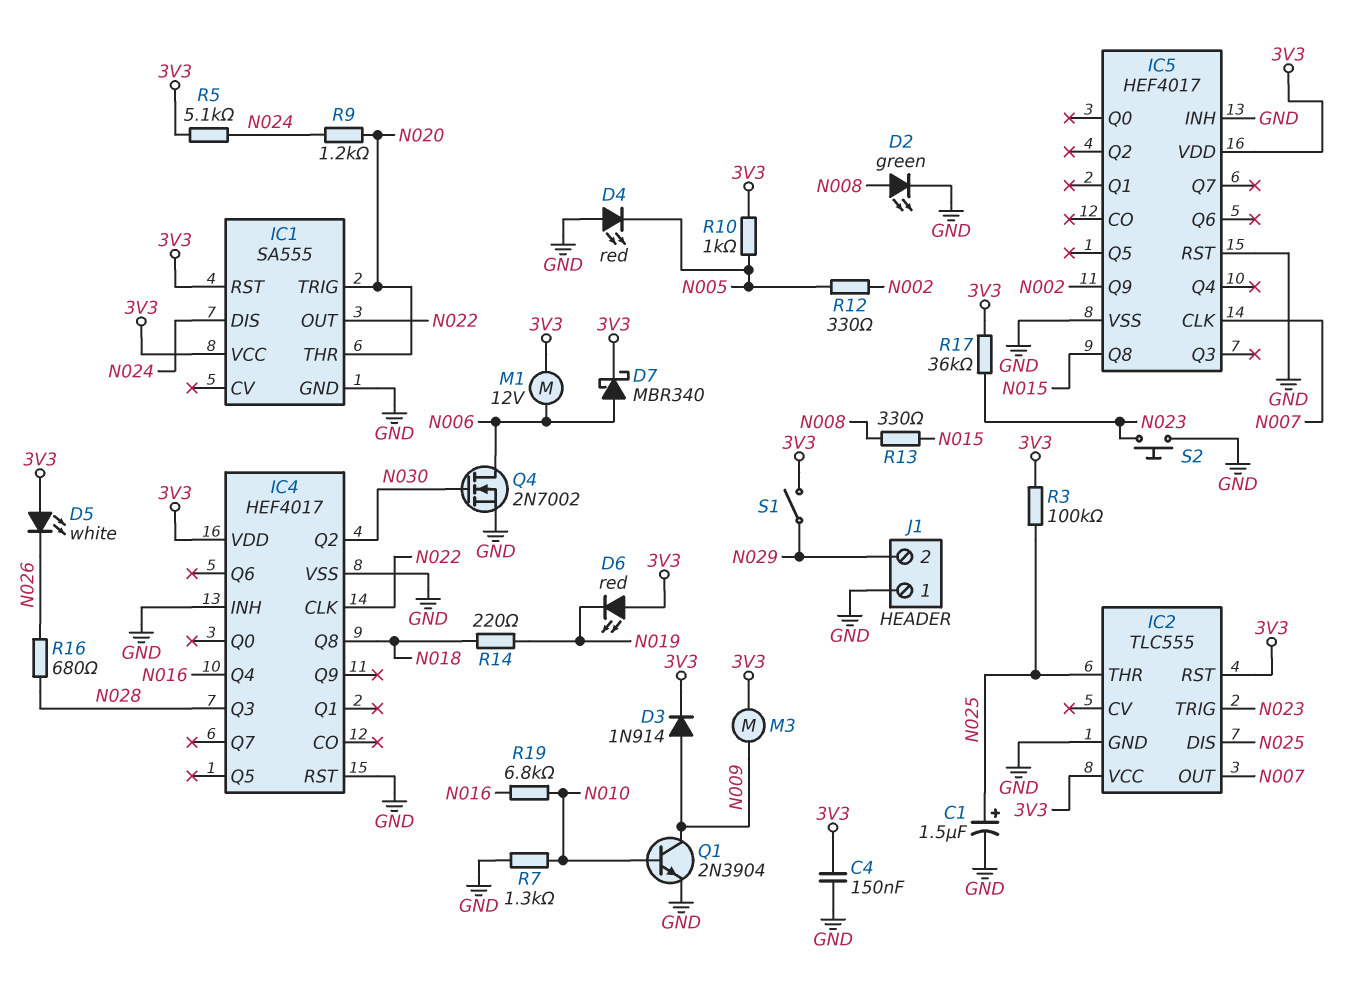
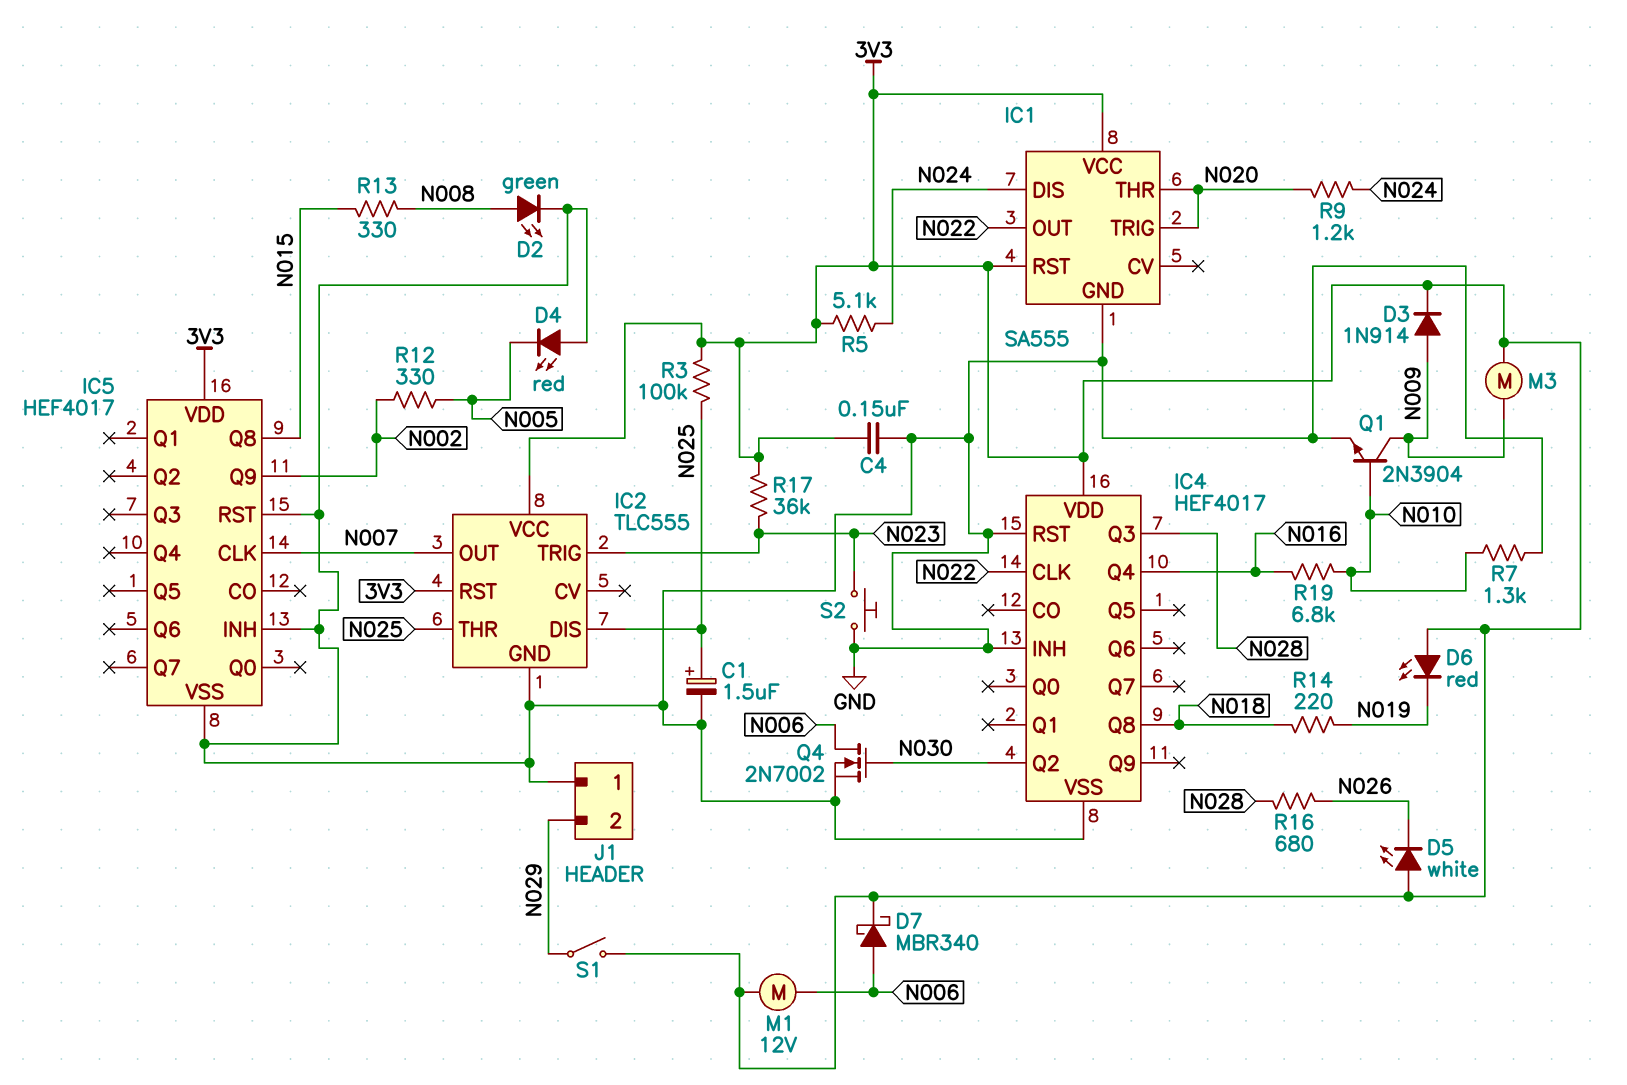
R10: 1k (3V3, N005) -> none

